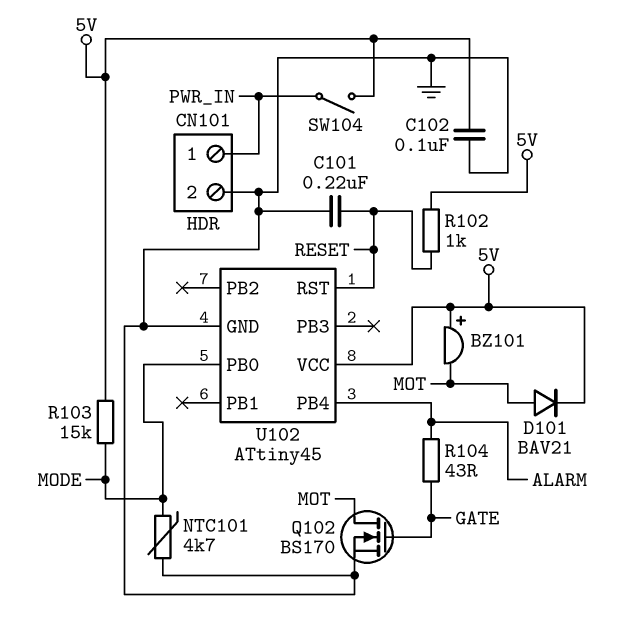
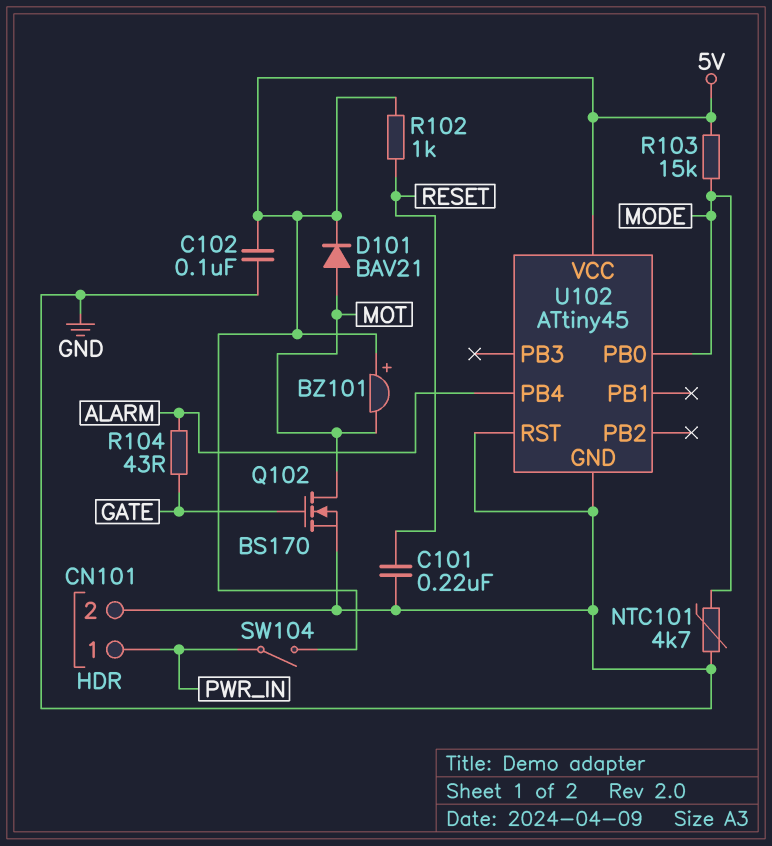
U102 pin RST: RESET -> GND

